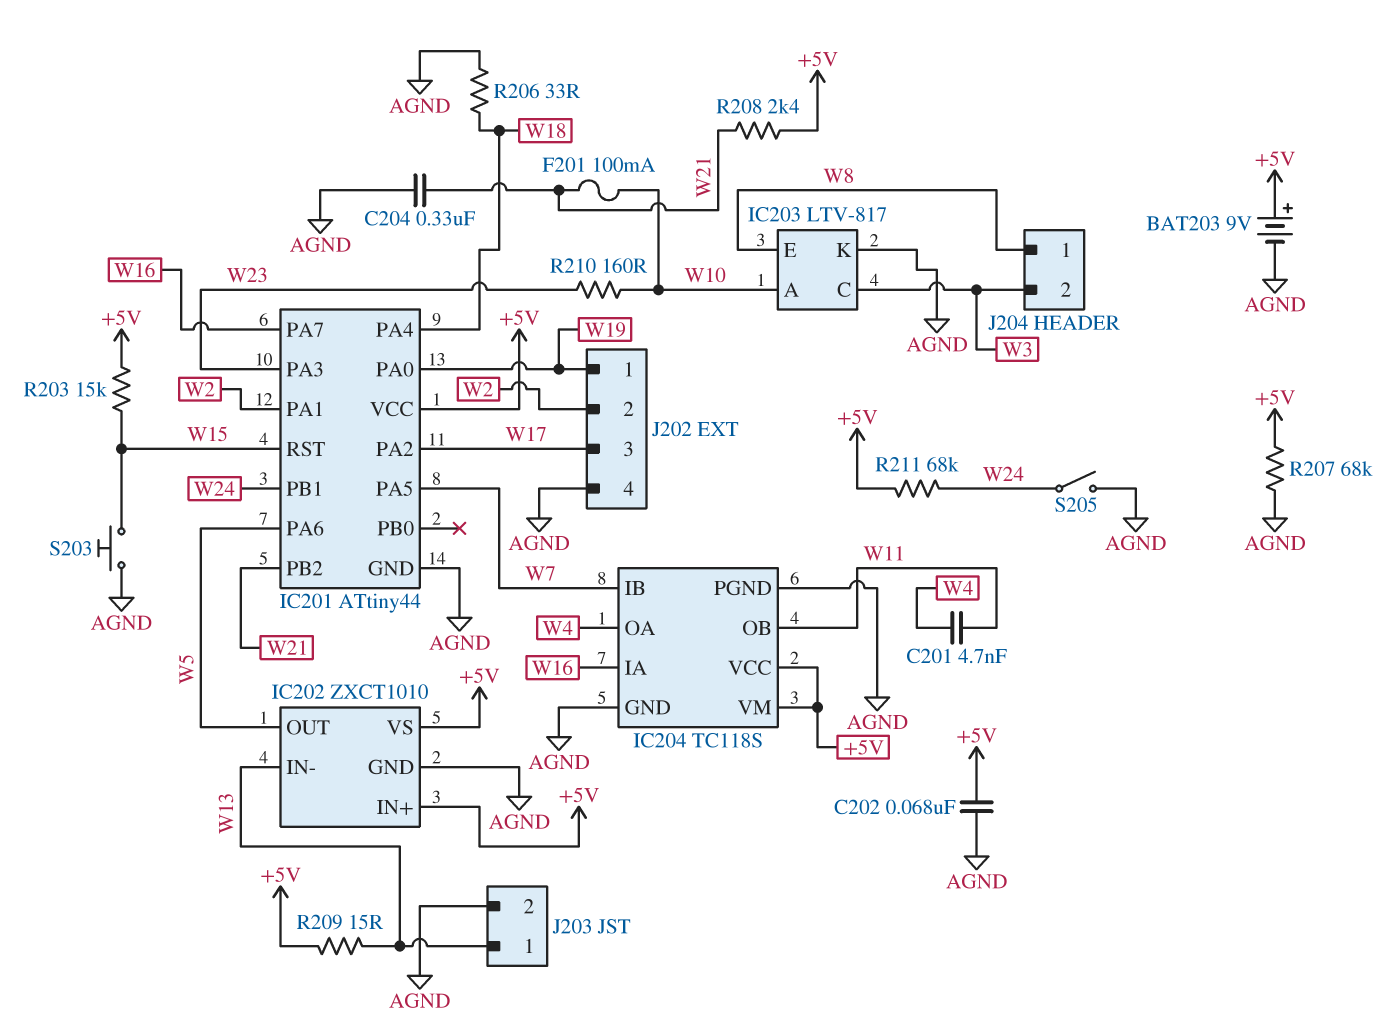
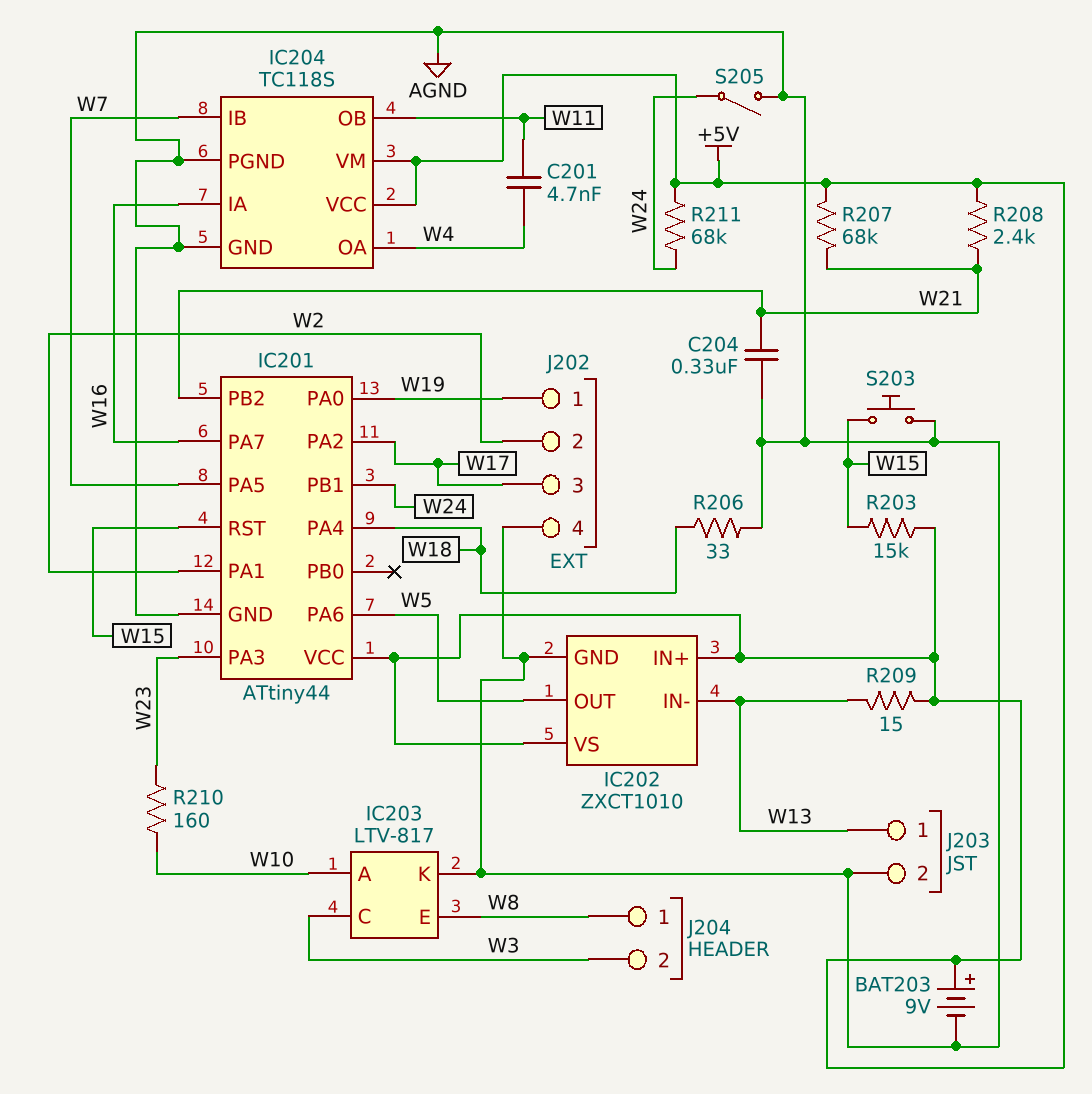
C202: 68nF (+5V, AGND) -> none
F201: 100mA (W10, W21) -> none
R207: 68k (+5V, AGND) -> 68k (+5V, W21)

